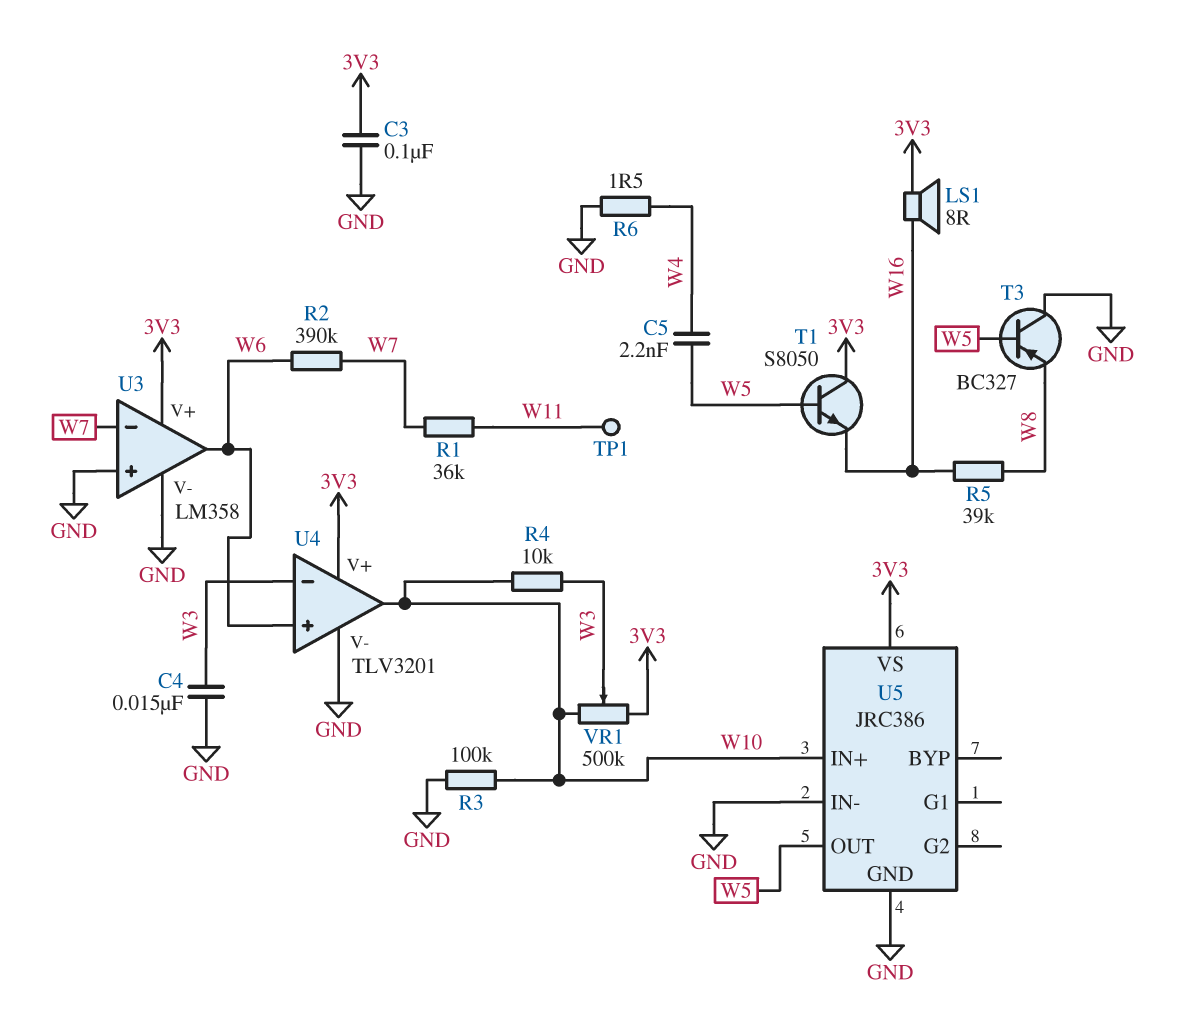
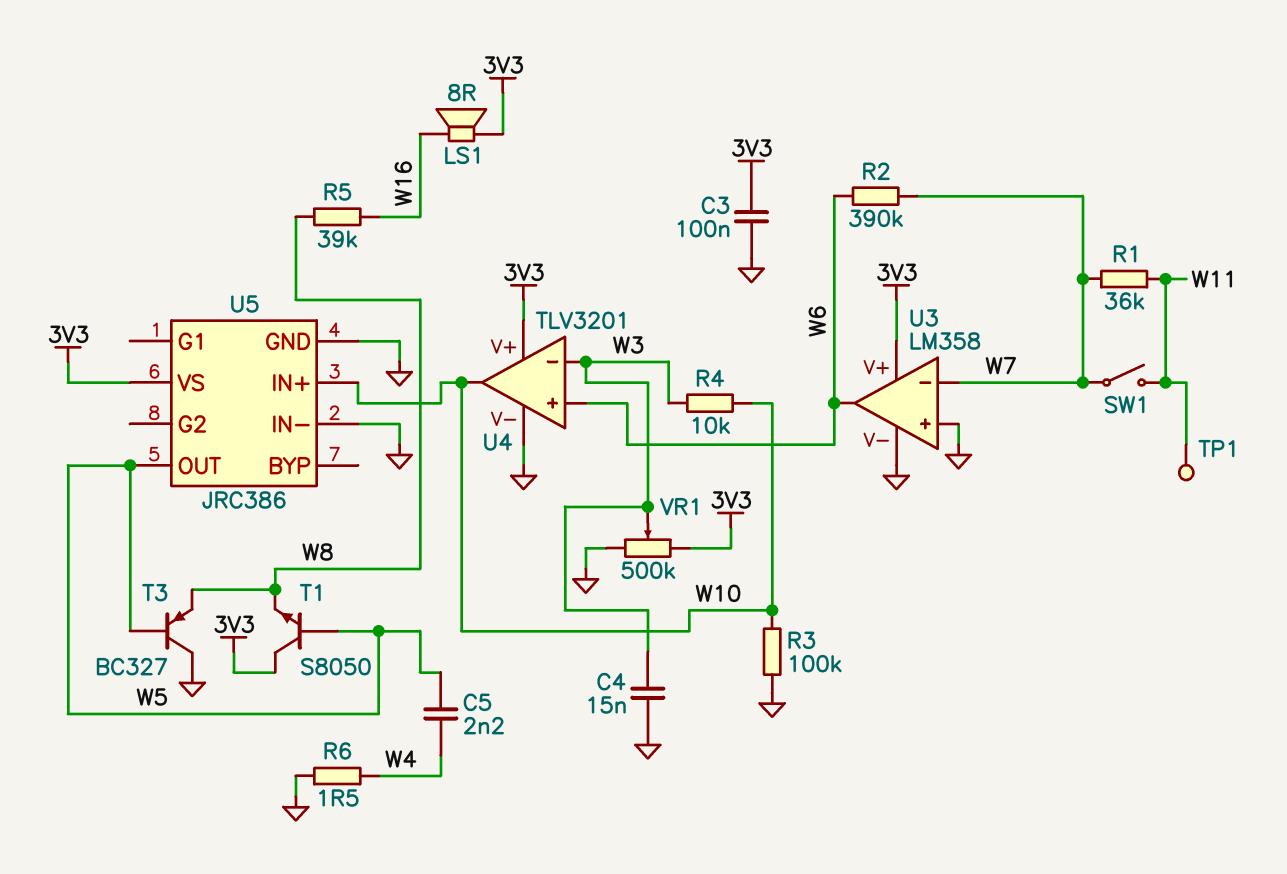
SW1: none -> switch (W7, W11)
T1: NPN S8050 (B W5, C 3V3, E W16) -> NPN S8050 (B W5, C 3V3, E W8)
VR1: 500k (3V3, W10, wiper W3) -> 500k (3V3, GND, wiper W3)

